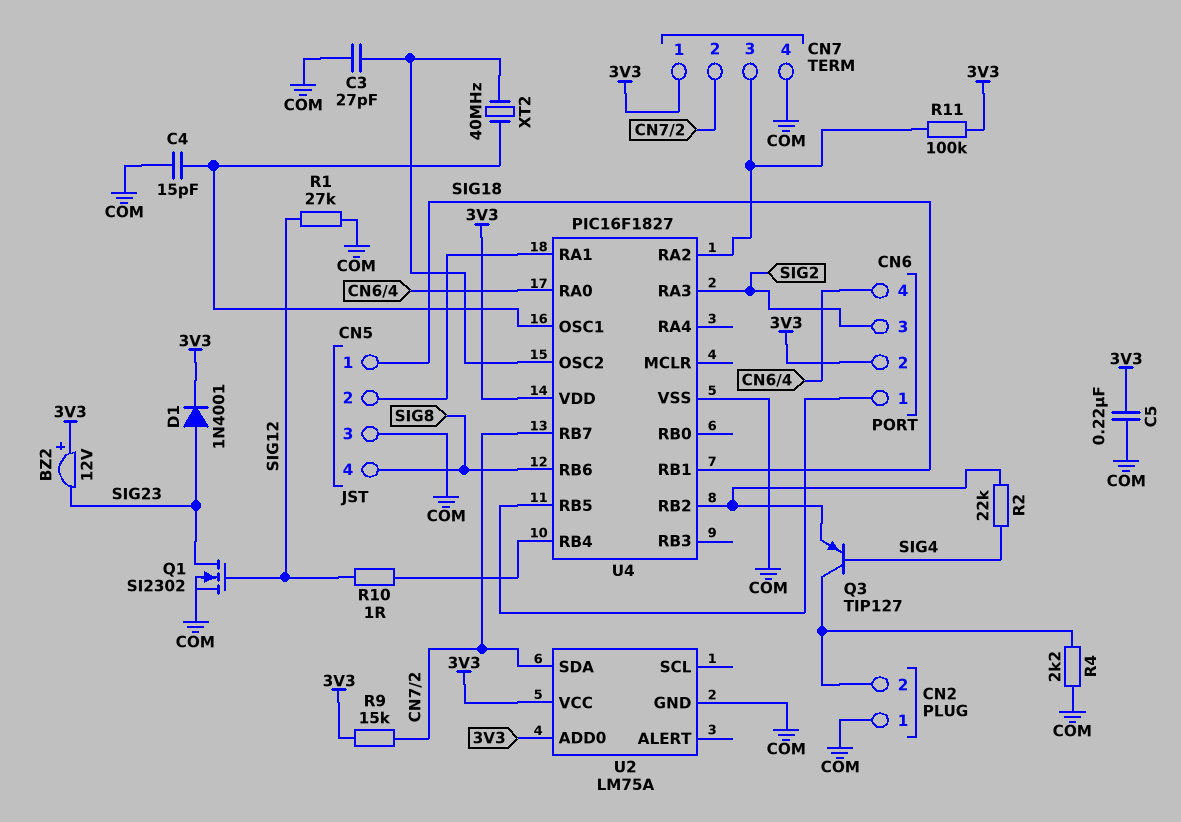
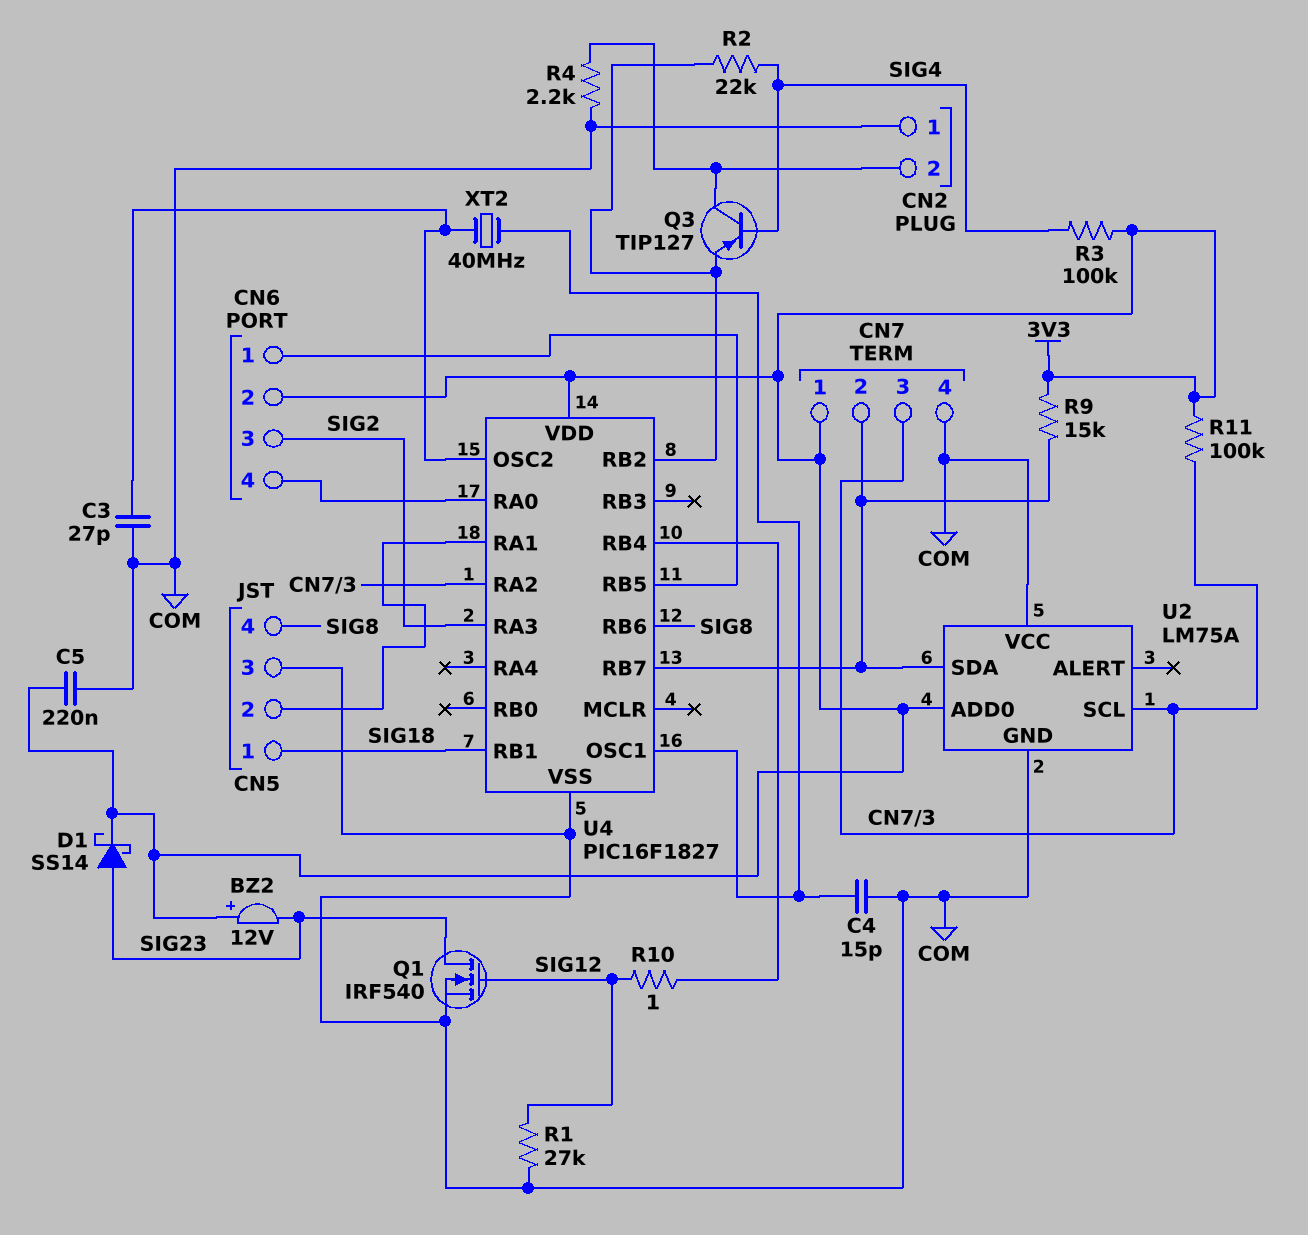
D1: diode 1N4001 (A SIG23, K 3V3) -> schottky SS14 (A SIG23, K 3V3)
Q1: NMOS SI2302 (G SIG12, D SIG23, S COM) -> NMOS IRF540 (G SIG12, D SIG23, S COM)
R3: none -> 100k (3V3, SIG4)
U2 pin SCL: none -> CN7/3
U2 pin VCC: 3V3 -> COM

